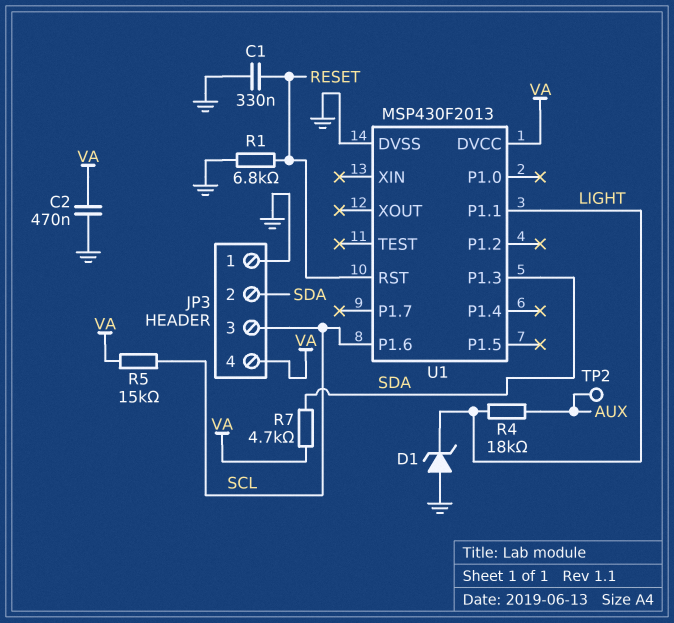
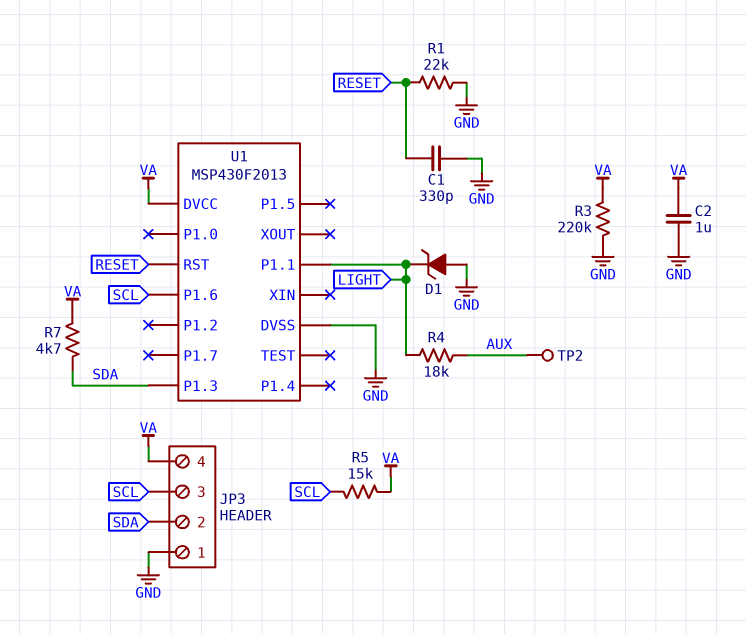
C1: 330nF (GND, RESET) -> 330pF (GND, RESET)
C2: 470nF (GND, VA) -> 1uF (GND, VA)
R1: 6.8k (GND, RESET) -> 22k (GND, RESET)
R3: none -> 220k (GND, VA)

